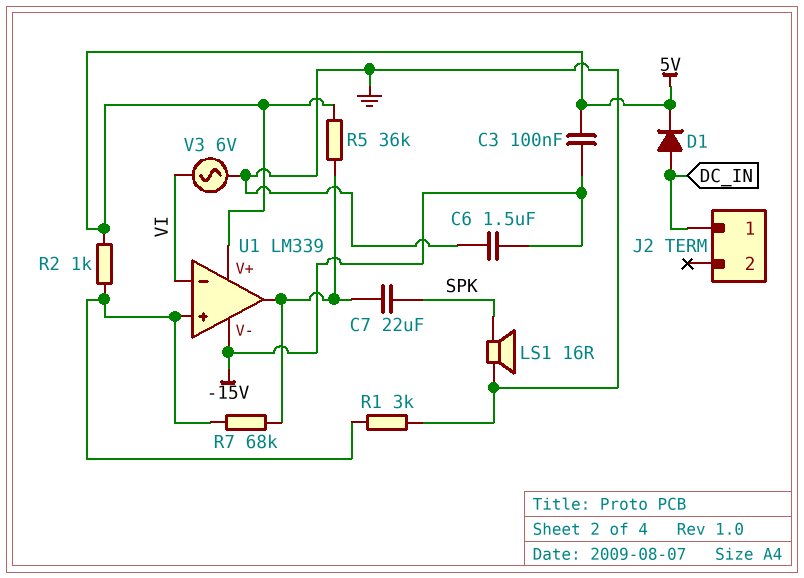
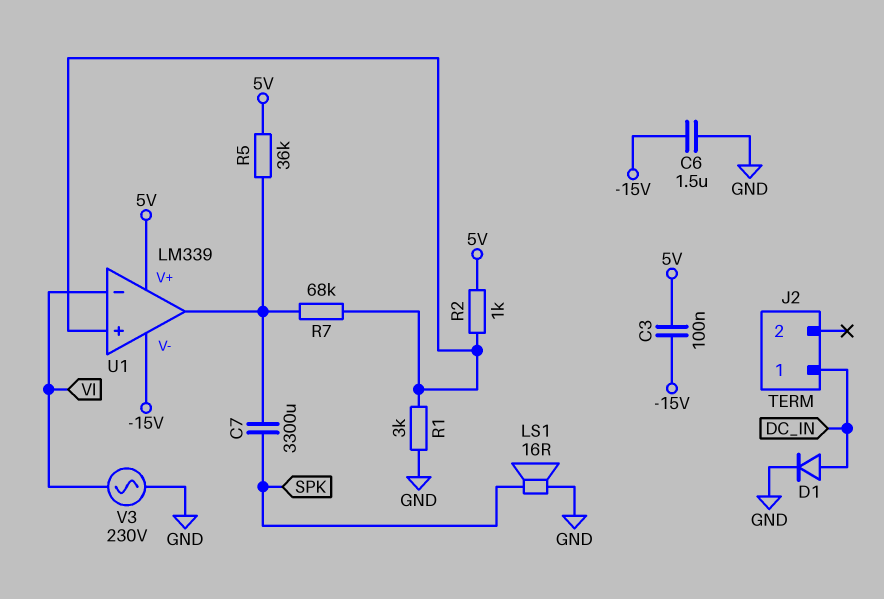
C7: 22uF (SPK, U1/out) -> 3300uF (SPK, U1/out)
D1: diode (A DC_IN, K 5V) -> diode (A DC_IN, K GND)
V3: AC 6V (GND, VI) -> AC 230V (GND, VI)

